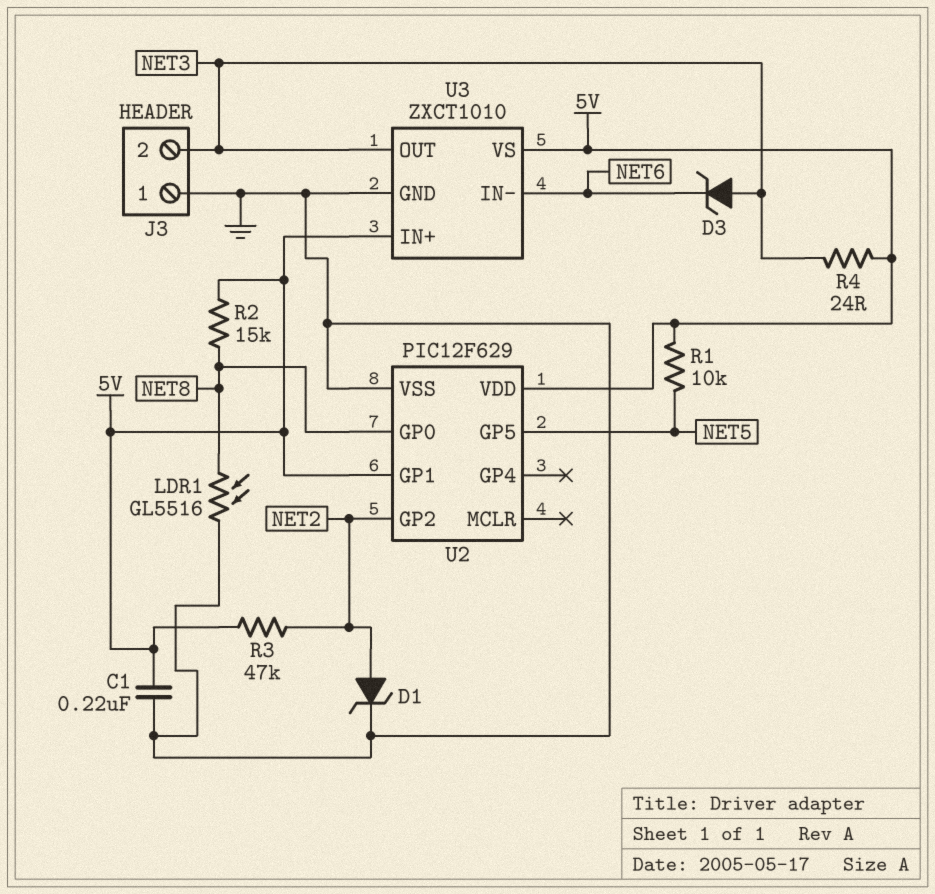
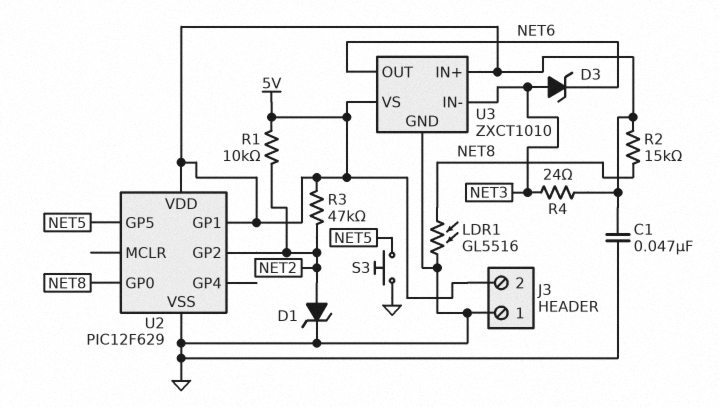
C1: 220nF (5V, GND) -> 47nF (5V, GND)
J3 pin 2: NET3 -> 5V
R1: 10k (5V, NET5) -> 10k (5V, NET2)
S3: none -> button (GND, NET5)
U3 pin IN-: NET6 -> NET3
U3 pin OUT: NET3 -> NET6

